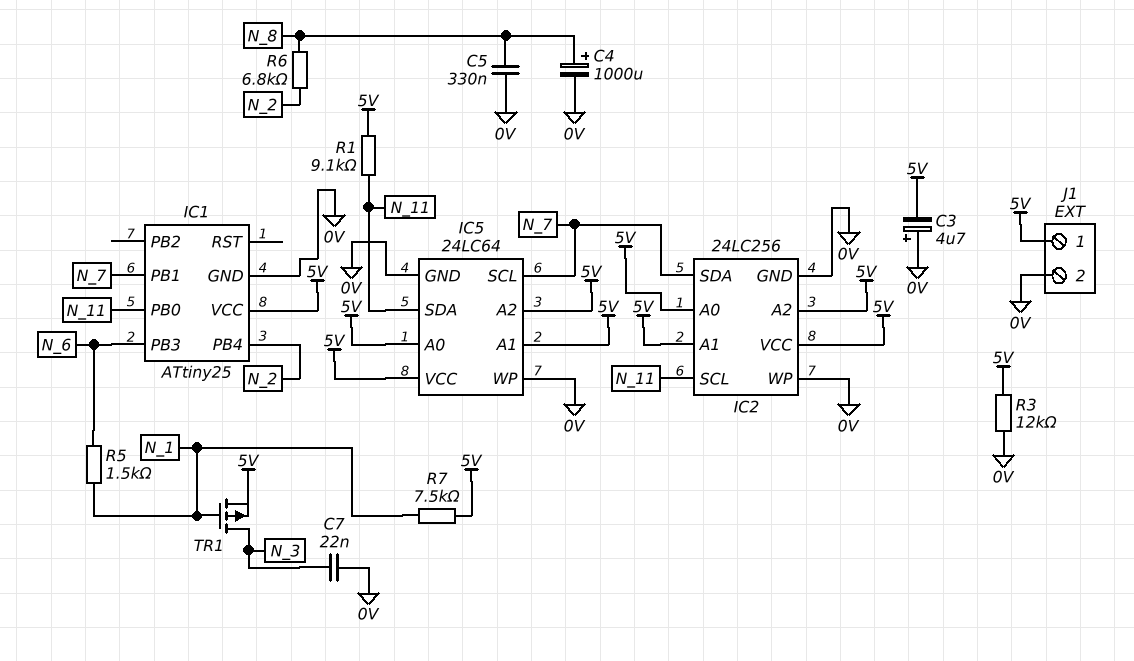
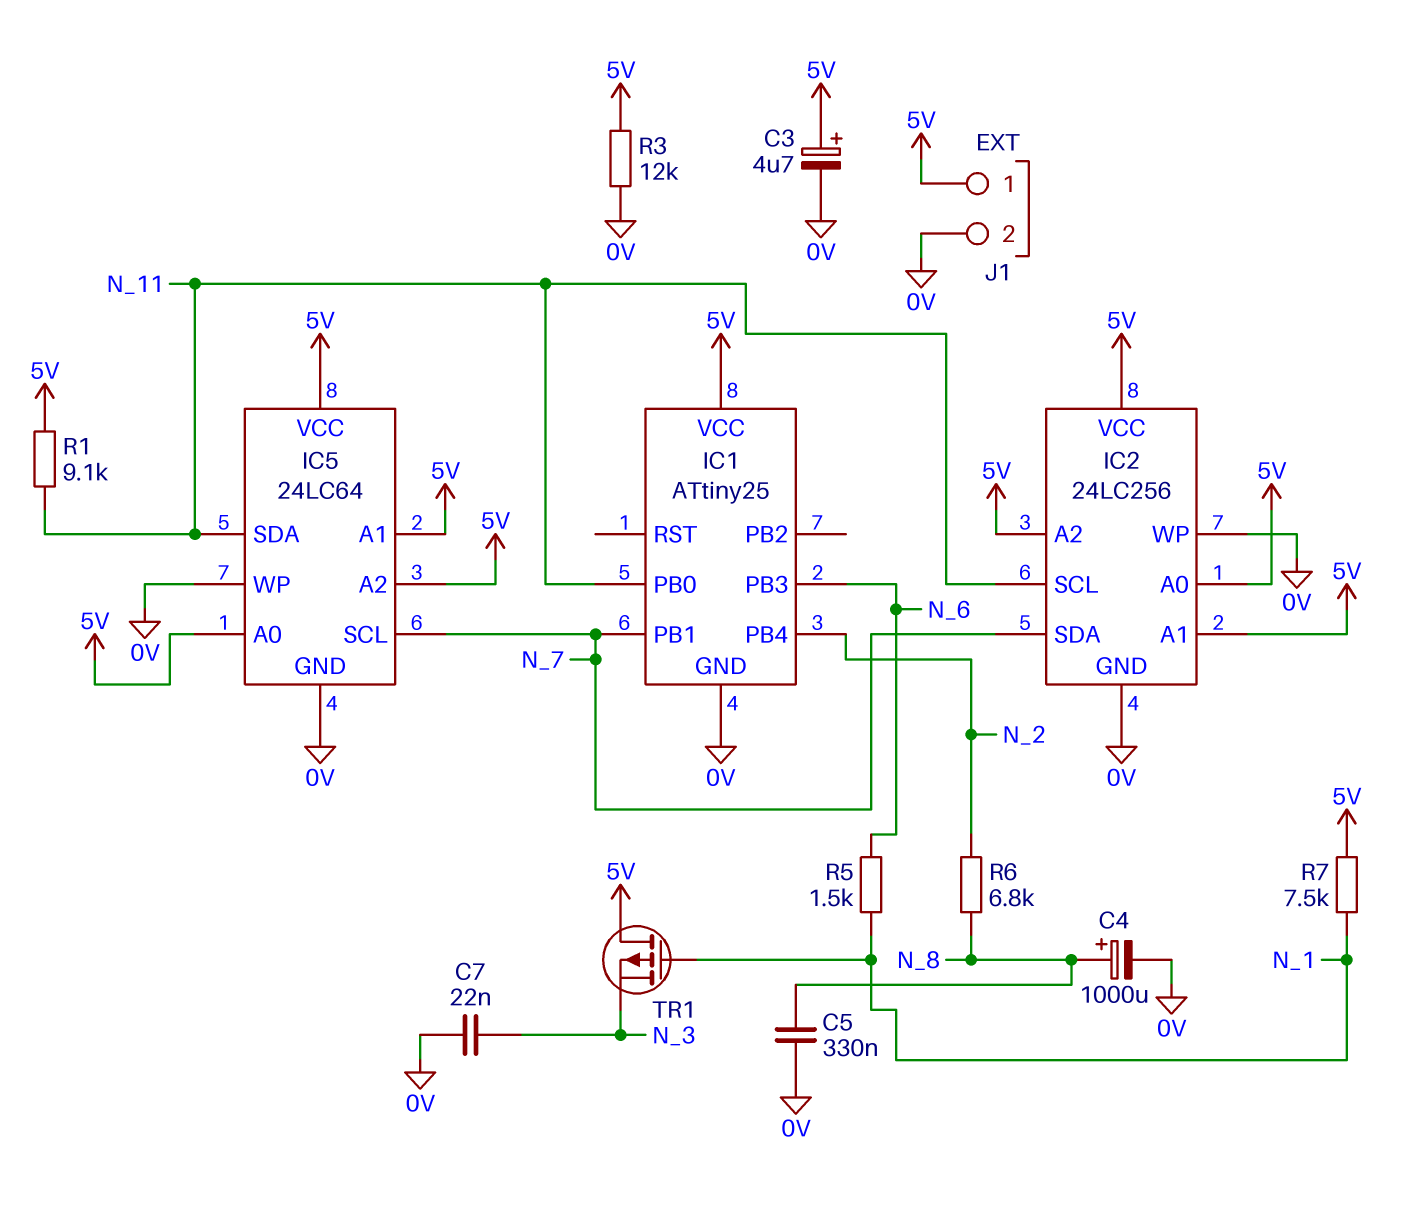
C3: 4.7uF (plus 0V, minus 5V) -> 4.7uF (plus 5V, minus 0V)
TR1: PMOS (G N_1, D N_3, S 5V) -> PMOS (G N_1, D 5V, S N_3)

